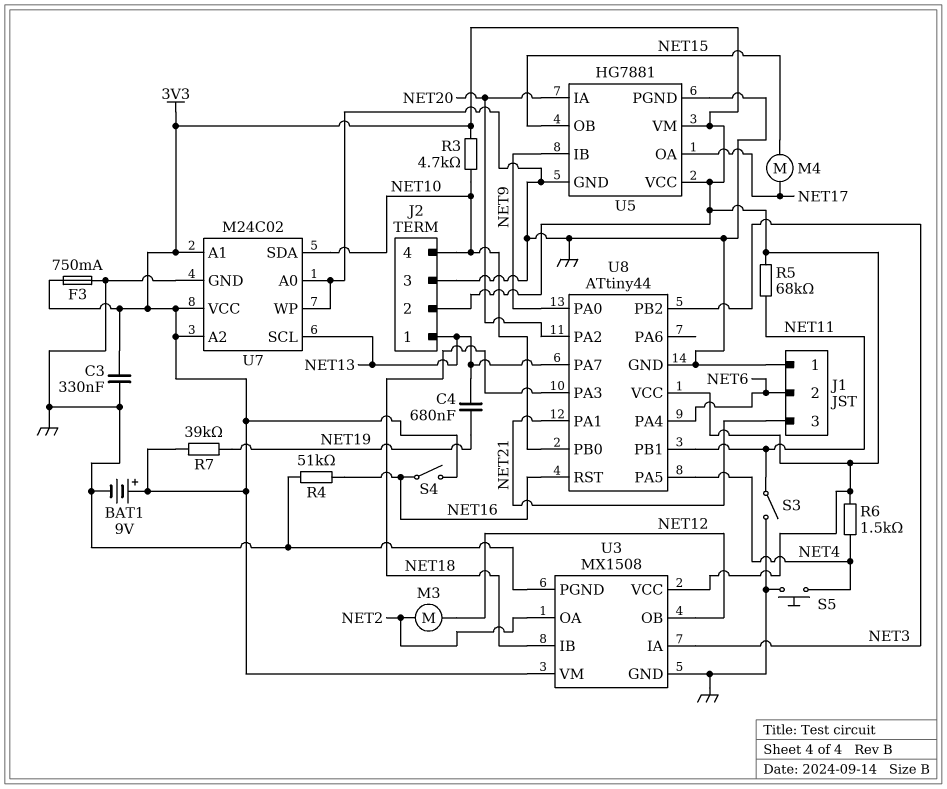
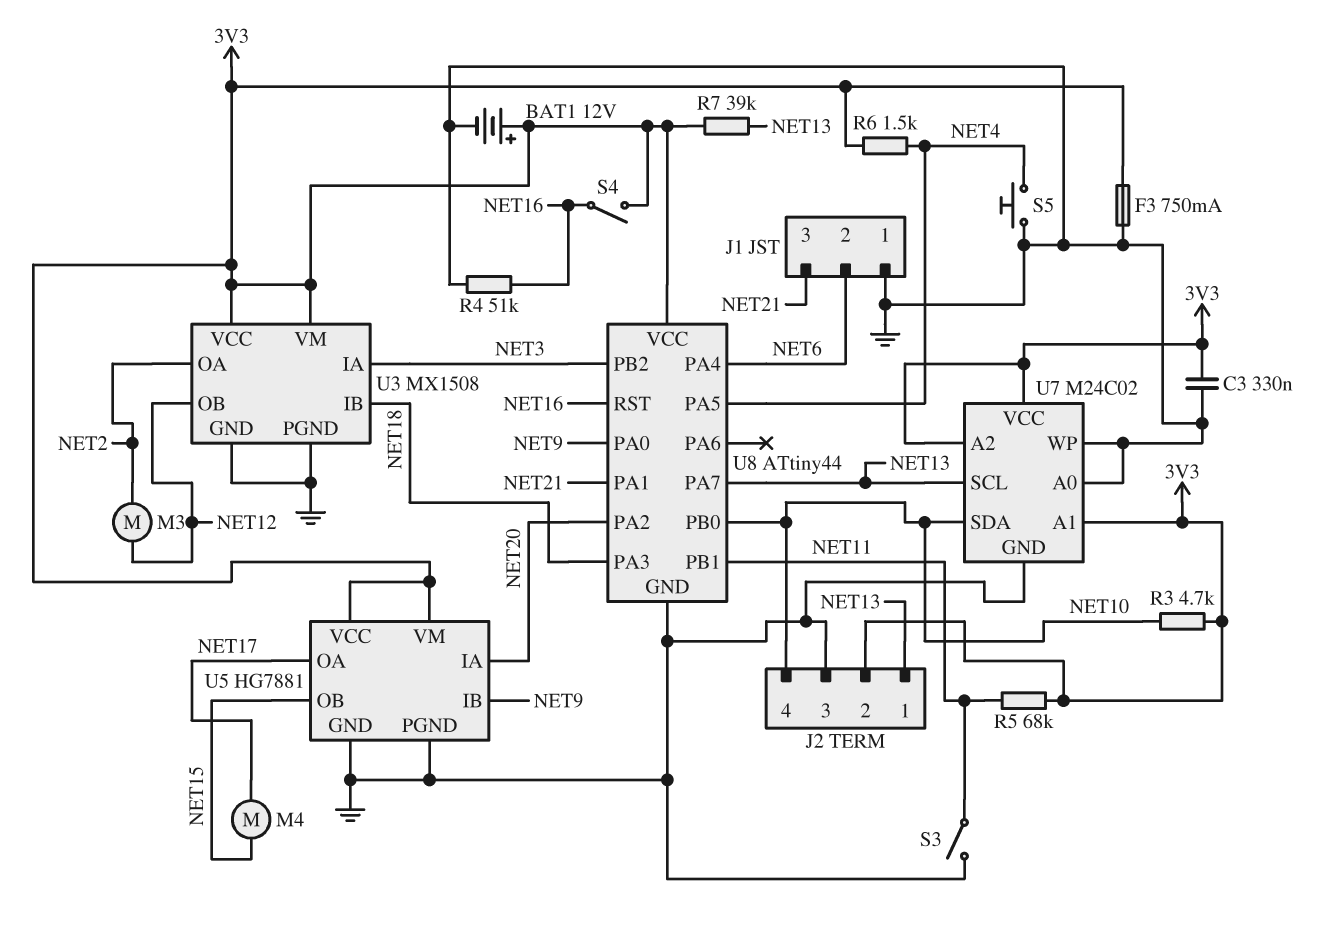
BAT1: 9V (plus 3V3, minus GND) -> 12V (plus 3V3, minus GND)
C4: 680nF (NET13, NET19) -> none
R7: 39k (3V3, NET19) -> 39k (3V3, NET13)

